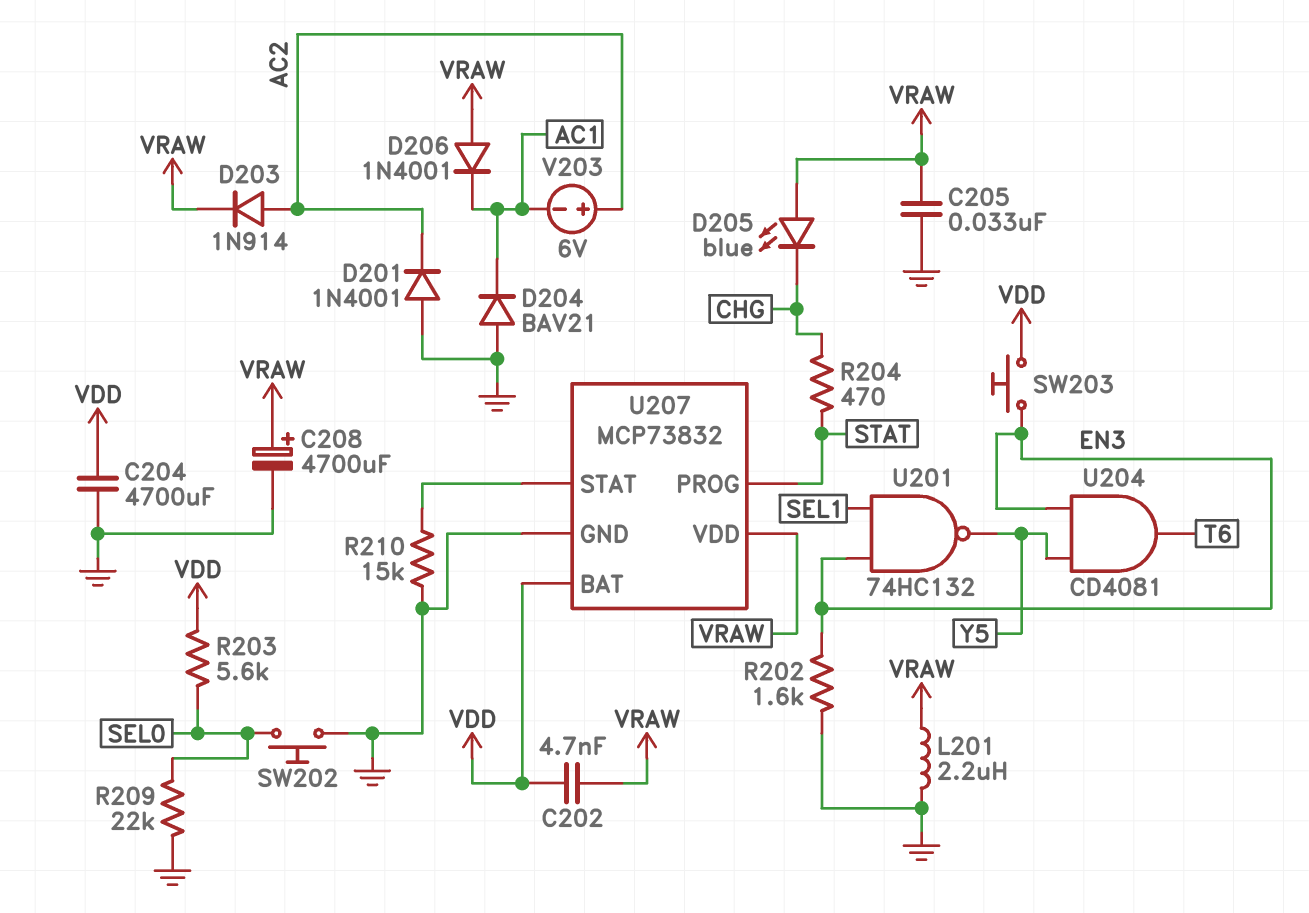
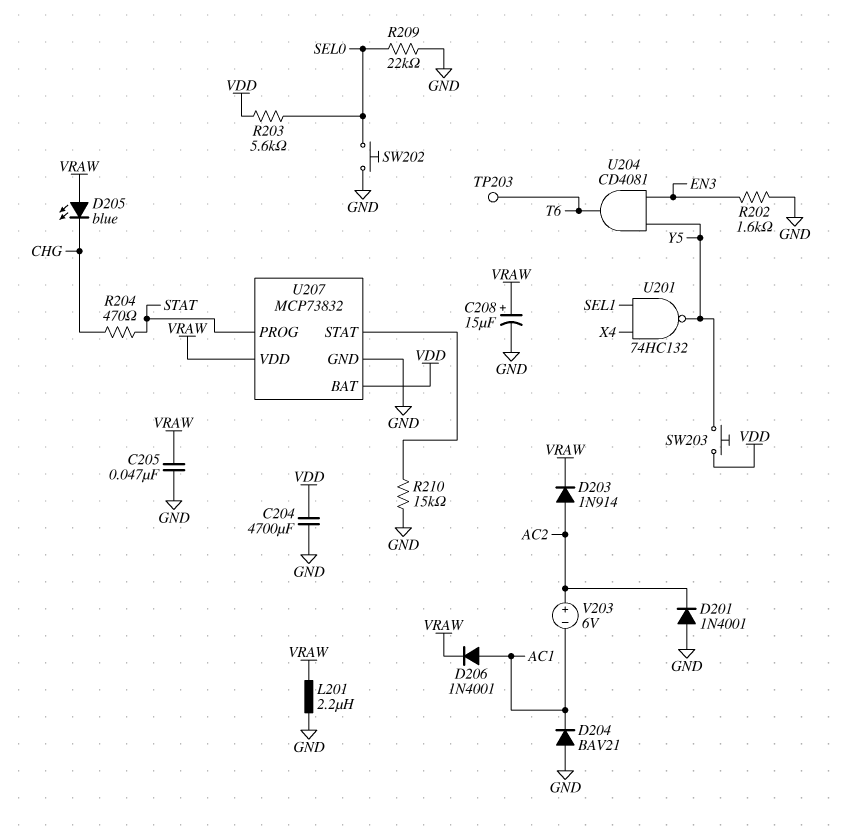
C202: 4.7nF (VDD, VRAW) -> none
C205: 33nF (GND, VRAW) -> 47nF (GND, VRAW)
C208: 4700uF (plus VRAW, minus GND) -> 15uF (plus VRAW, minus GND)
D206: diode 1N4001 (A VRAW, K AC1) -> diode 1N4001 (A AC1, K VRAW)
SW203: button (EN3, VDD) -> button (VDD, Y5)
TP203: none -> test point (T6)
U201: NAND 74HC132 (in EN3, in SEL1, out Y5) -> NAND 74HC132 (in SEL1, in X4, out Y5)

